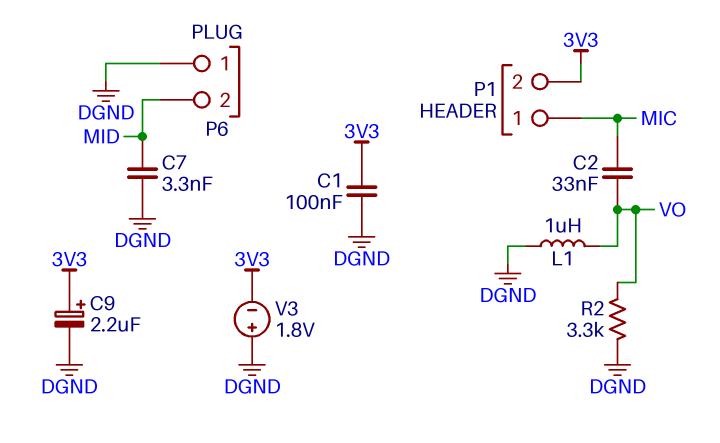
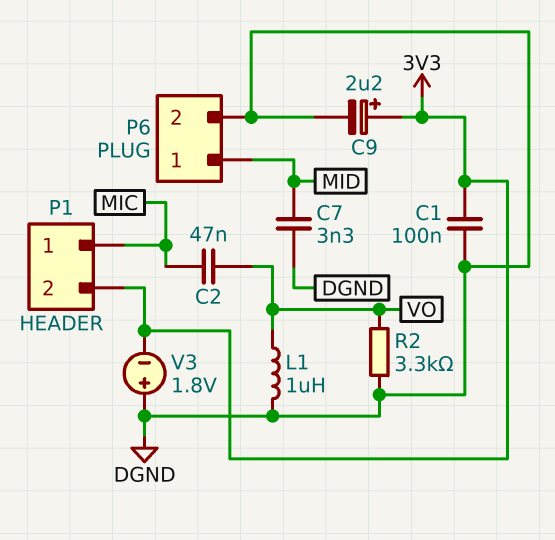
C2: 33nF (MIC, VO) -> 47nF (MIC, VO)
P6 pin 1: DGND -> MID
P6 pin 2: MID -> DGND

